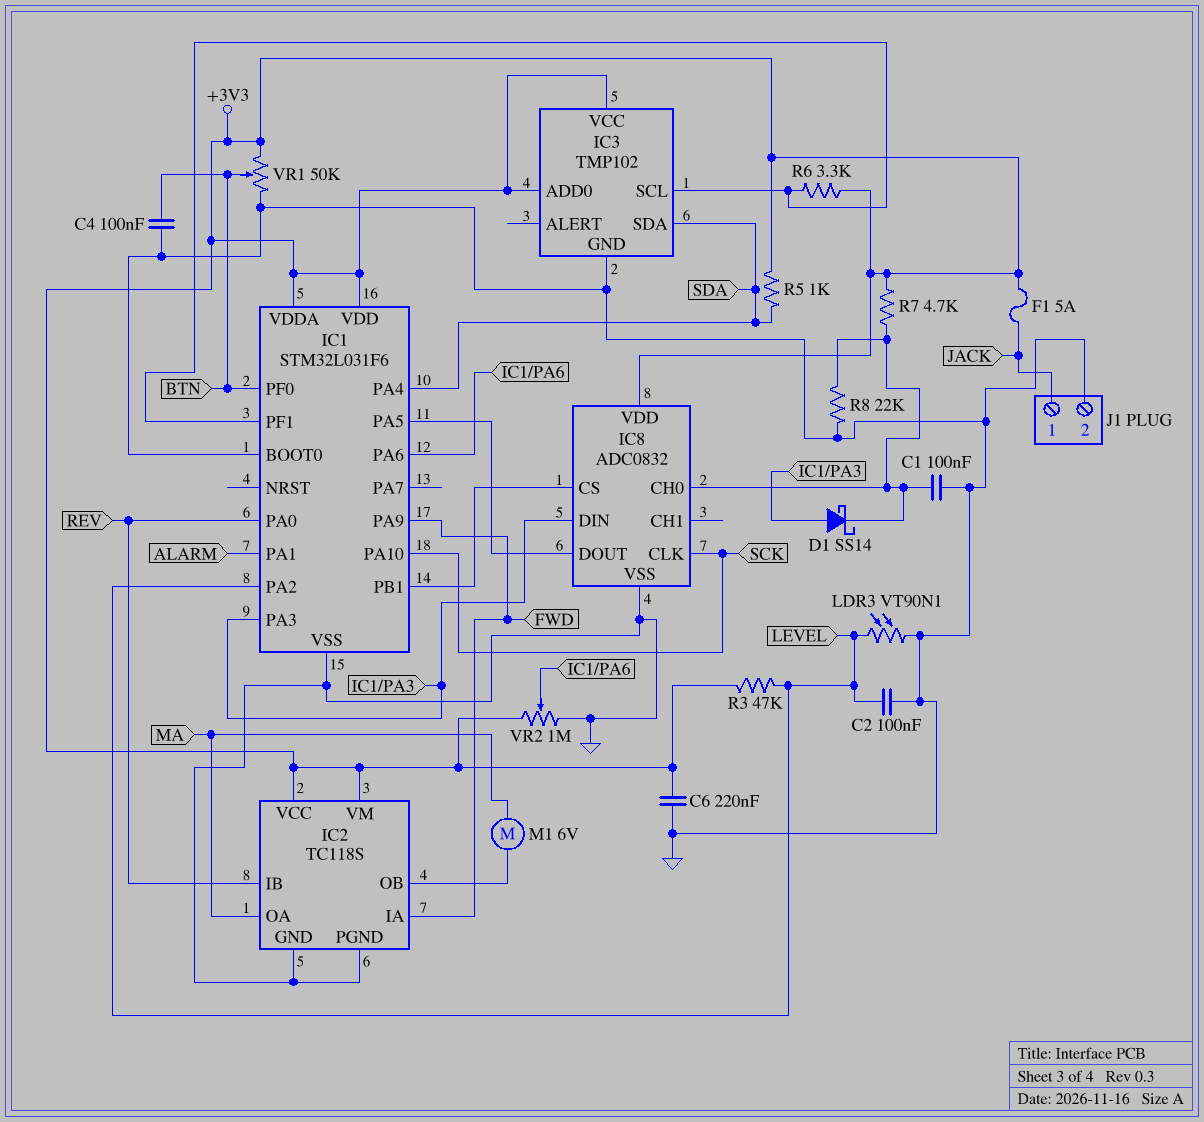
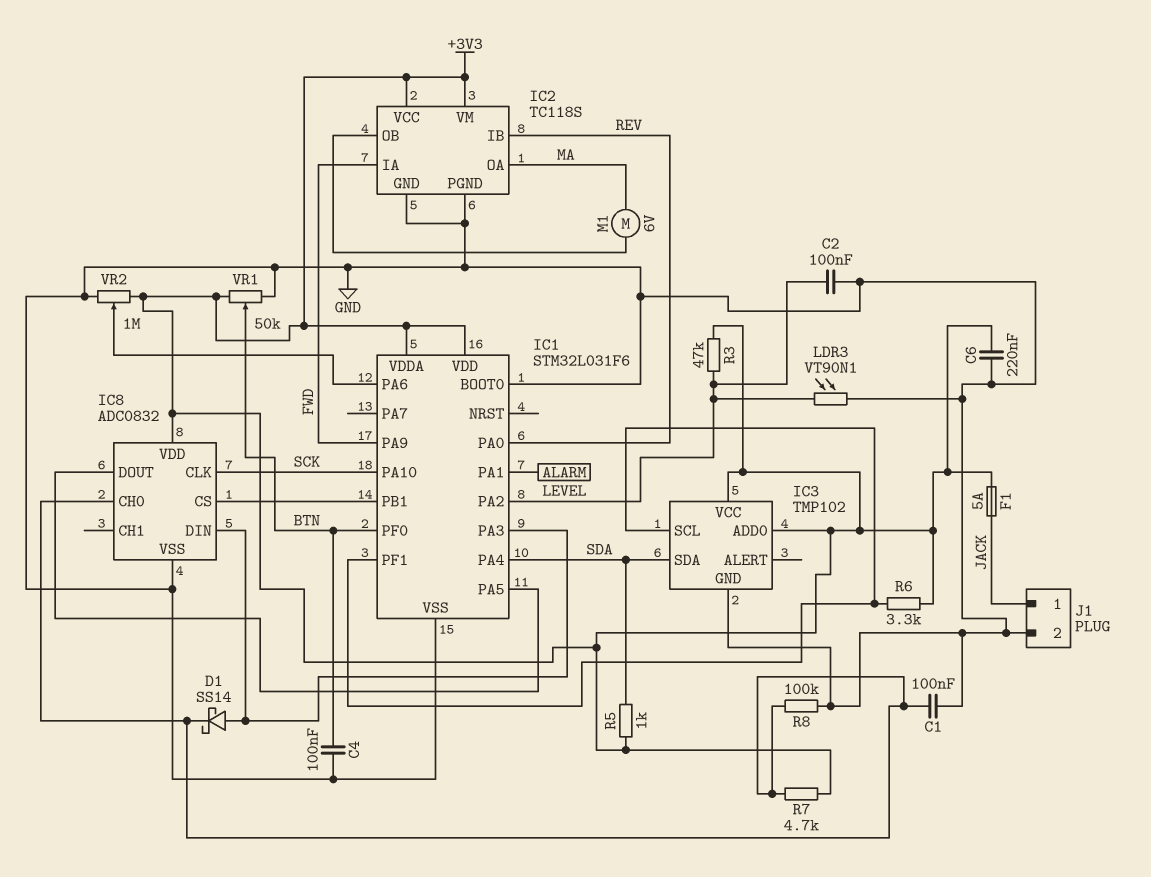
R8: 22k (GND, IC8/CH0) -> 100k (GND, IC8/CH0)

